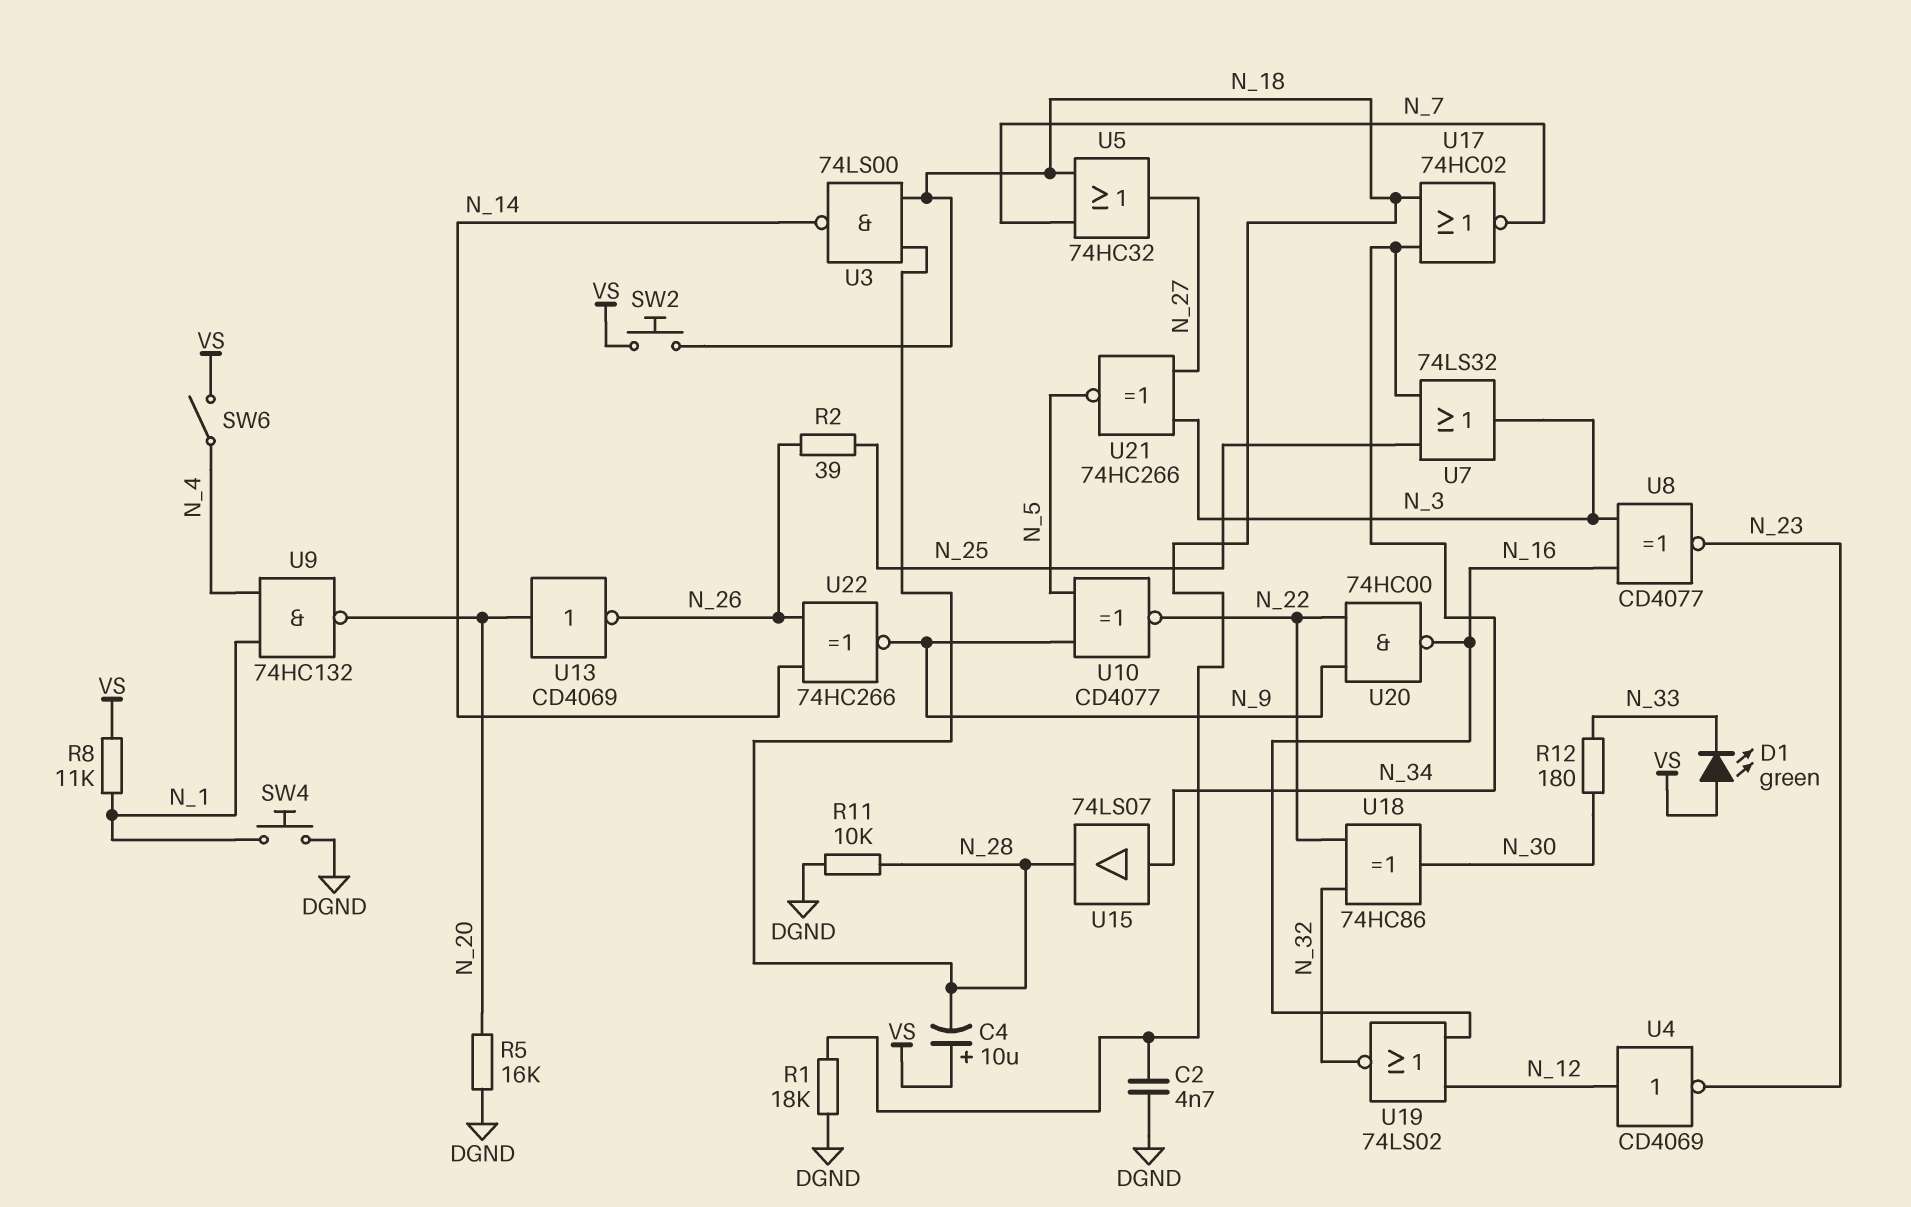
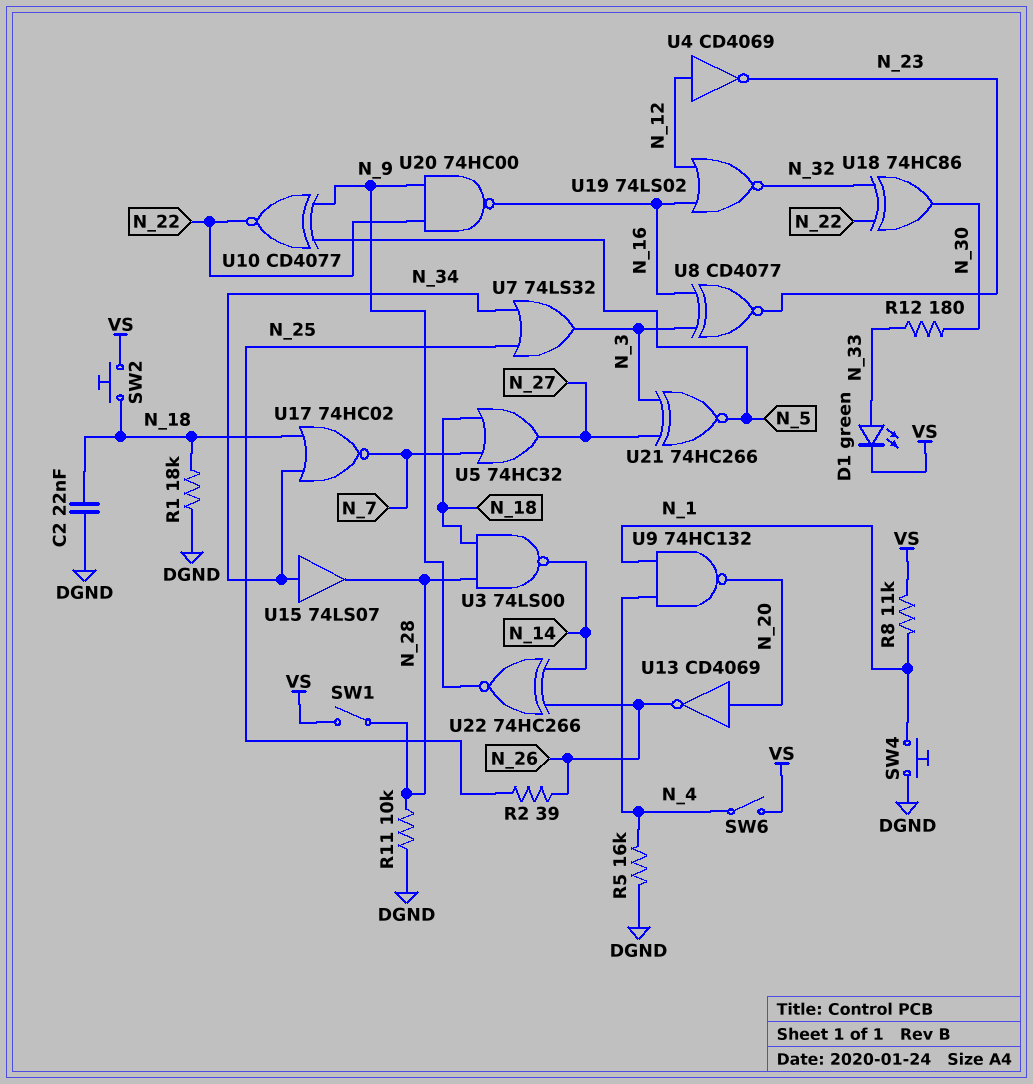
C2: 4.7nF (DGND, N_18) -> 22nF (DGND, N_18)
C4: 10uF (plus VS, minus N_28) -> none
D1: LED green (A VS, K N_33) -> LED green (A N_33, K VS)
R5: 16k (DGND, N_20) -> 16k (DGND, N_4)
SW1: none -> switch (N_28, VS)

